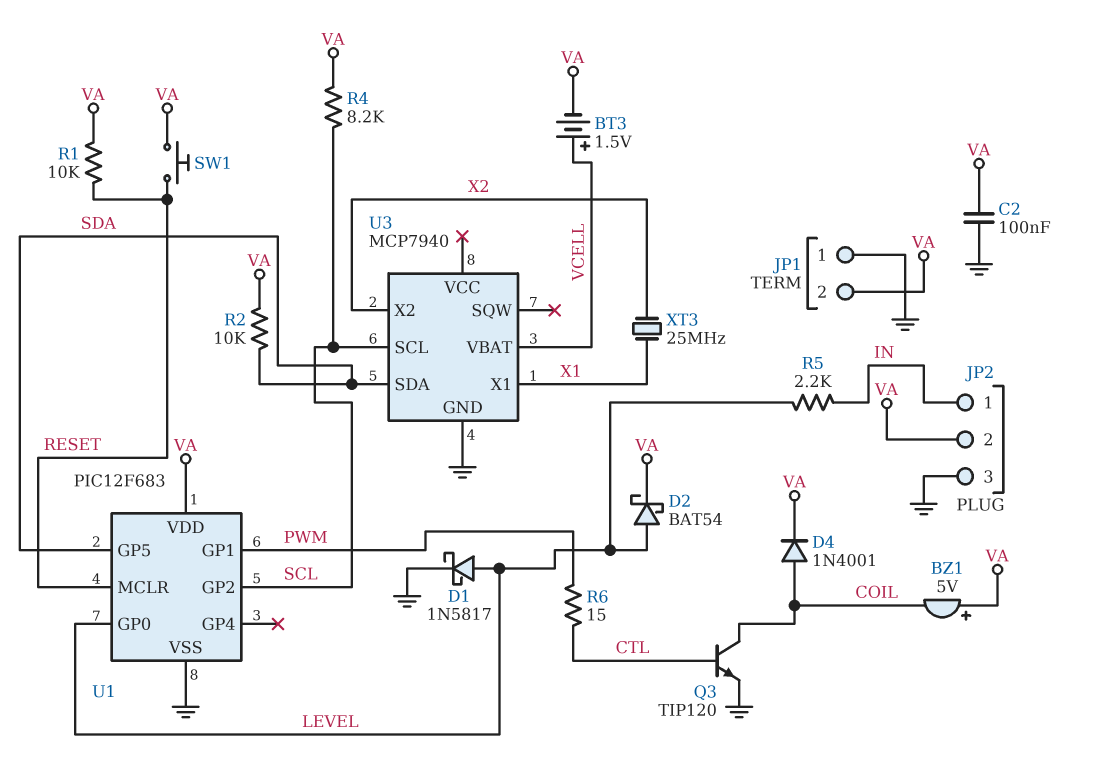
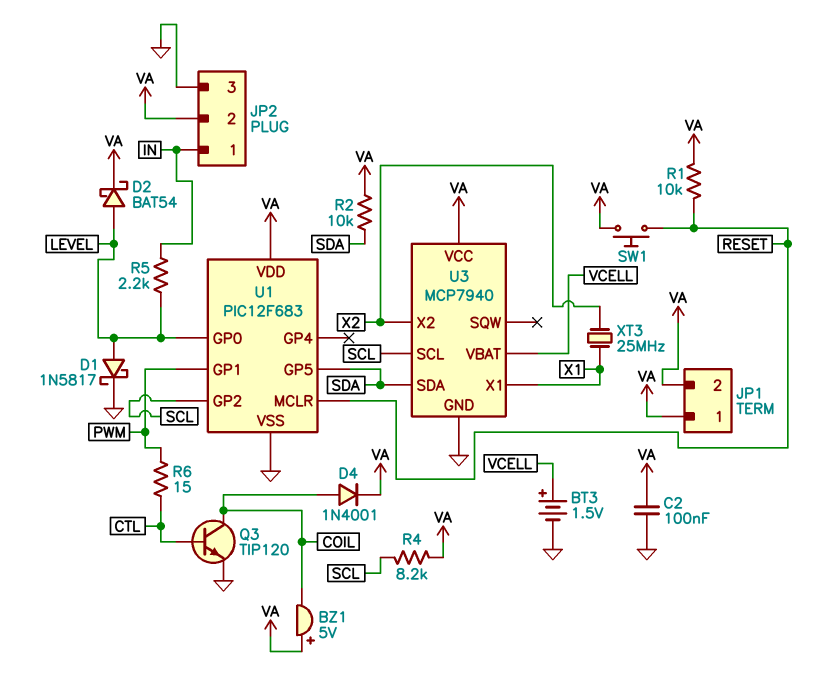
BT3: 1.5V (plus VCELL, minus VA) -> 1.5V (plus VCELL, minus GND)
JP1 pin 1: GND -> VA
U3 pin VCC: none -> VA

